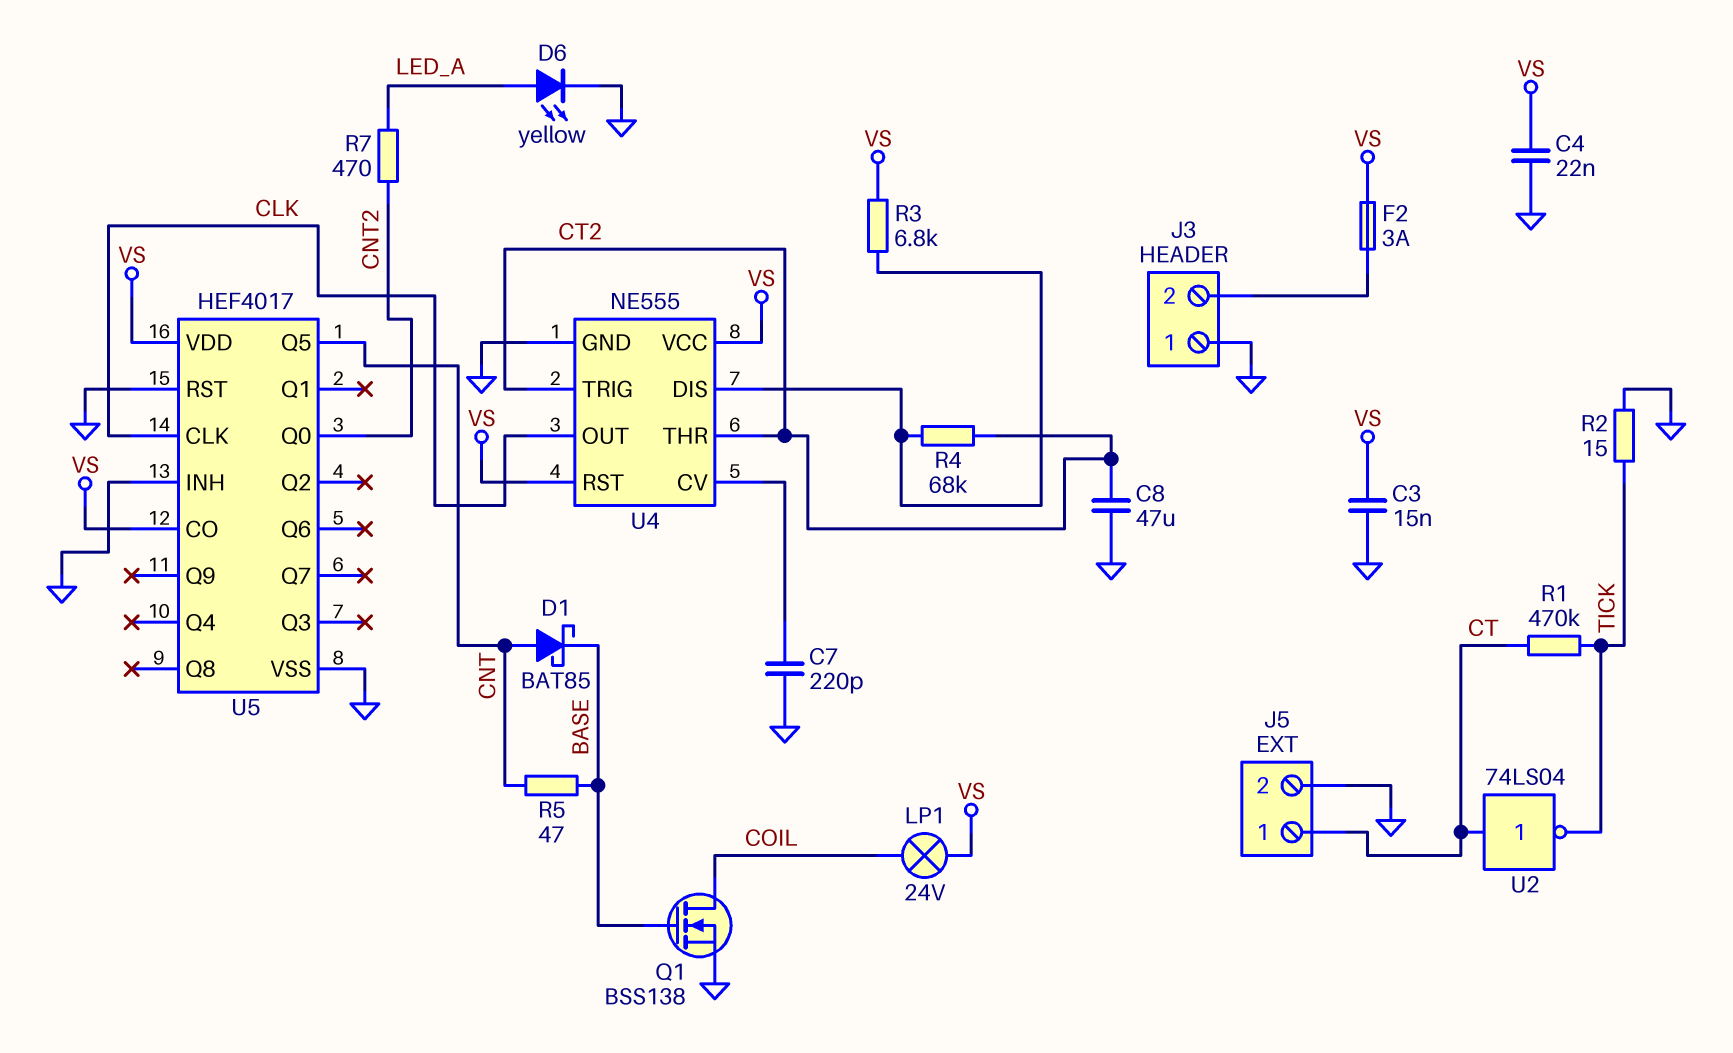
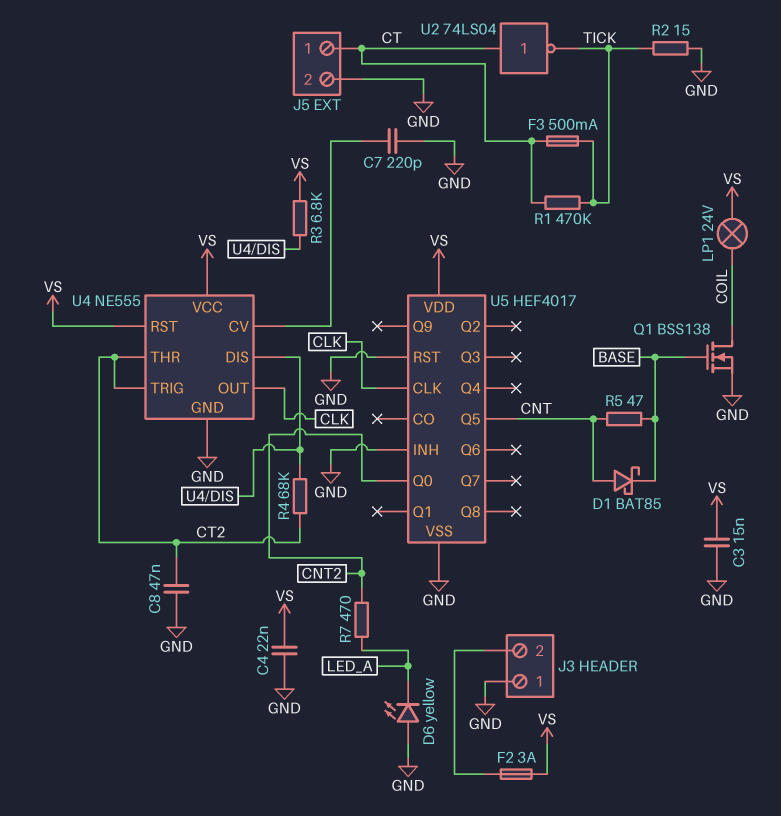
C8: 47uF (CT2, GND) -> 47nF (CT2, GND)
D6: LED yellow (A LED_A, K GND) -> LED yellow (A GND, K LED_A)
F3: none -> 500mA (CT, TICK)
U5 pin CO: VS -> none

